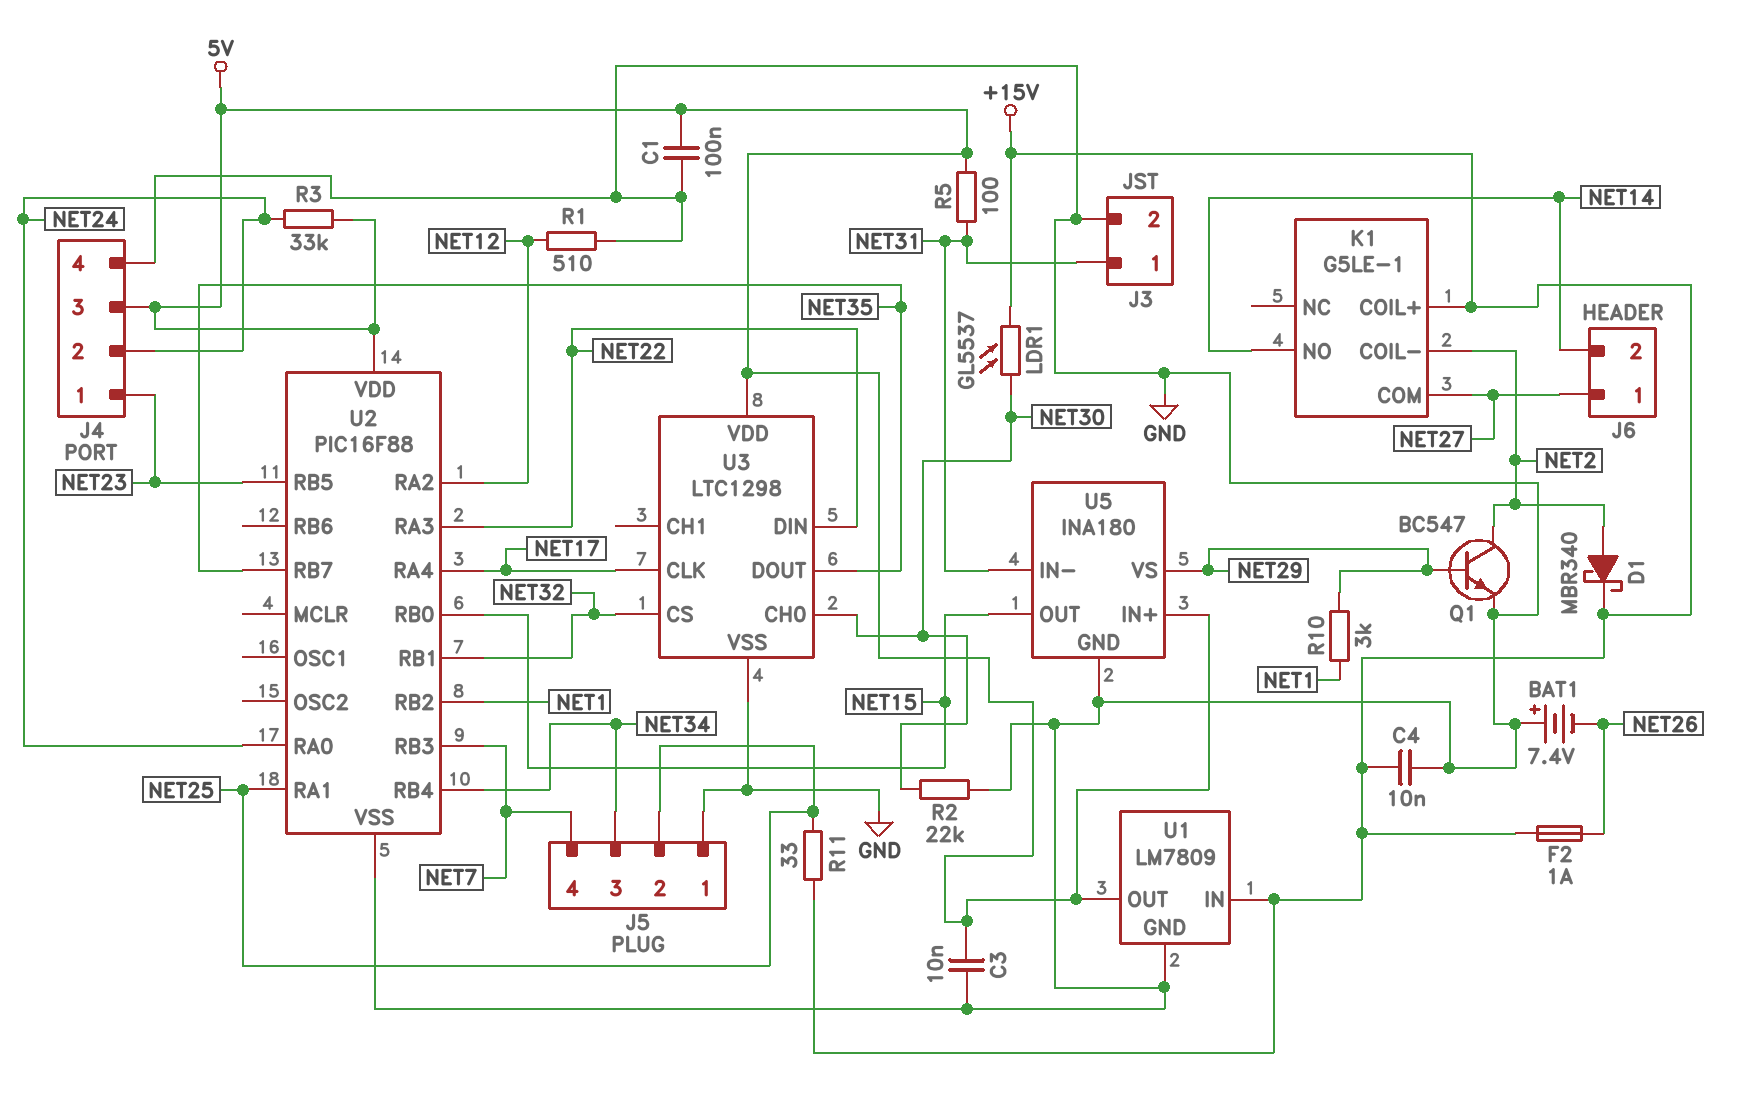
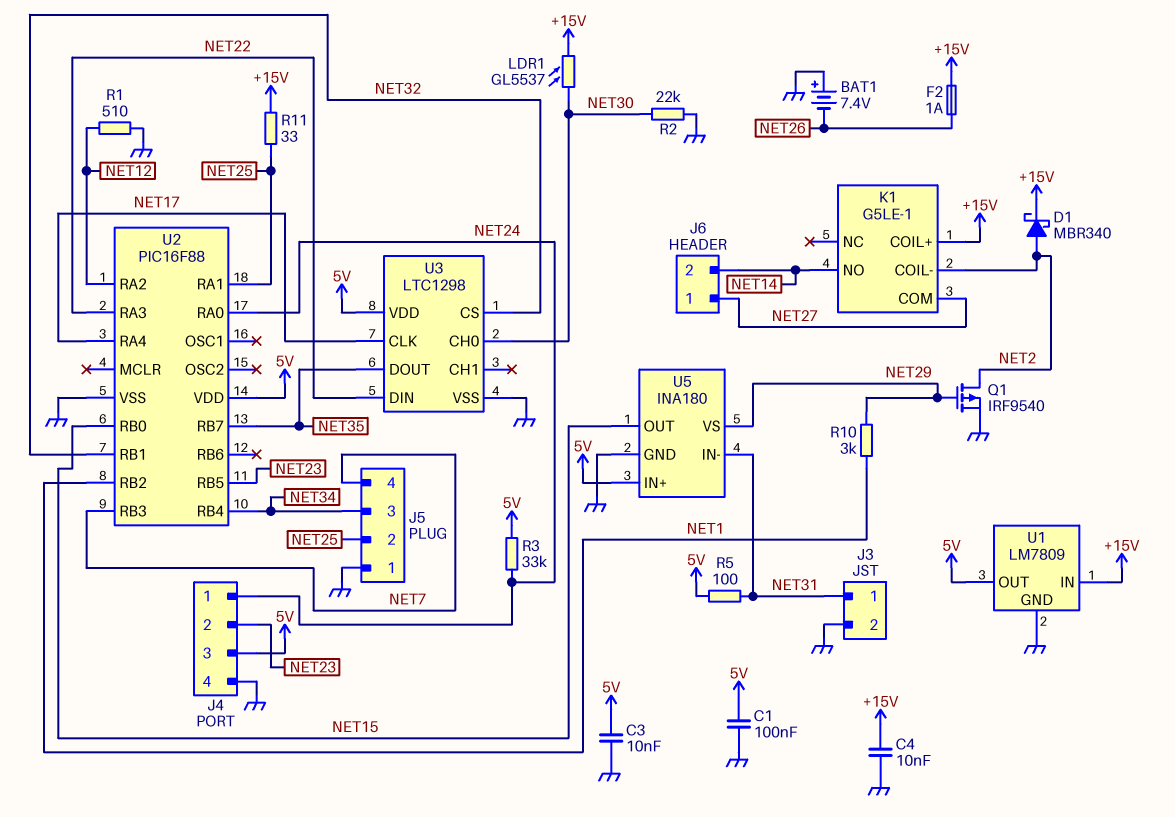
J4 pin 1: NET23 -> NET24
J4 pin 2: NET24 -> NET23
Q1: NPN BC547 (B NET29, C NET2, E GND) -> PMOS IRF9540 (G NET29, D NET2, S GND)

